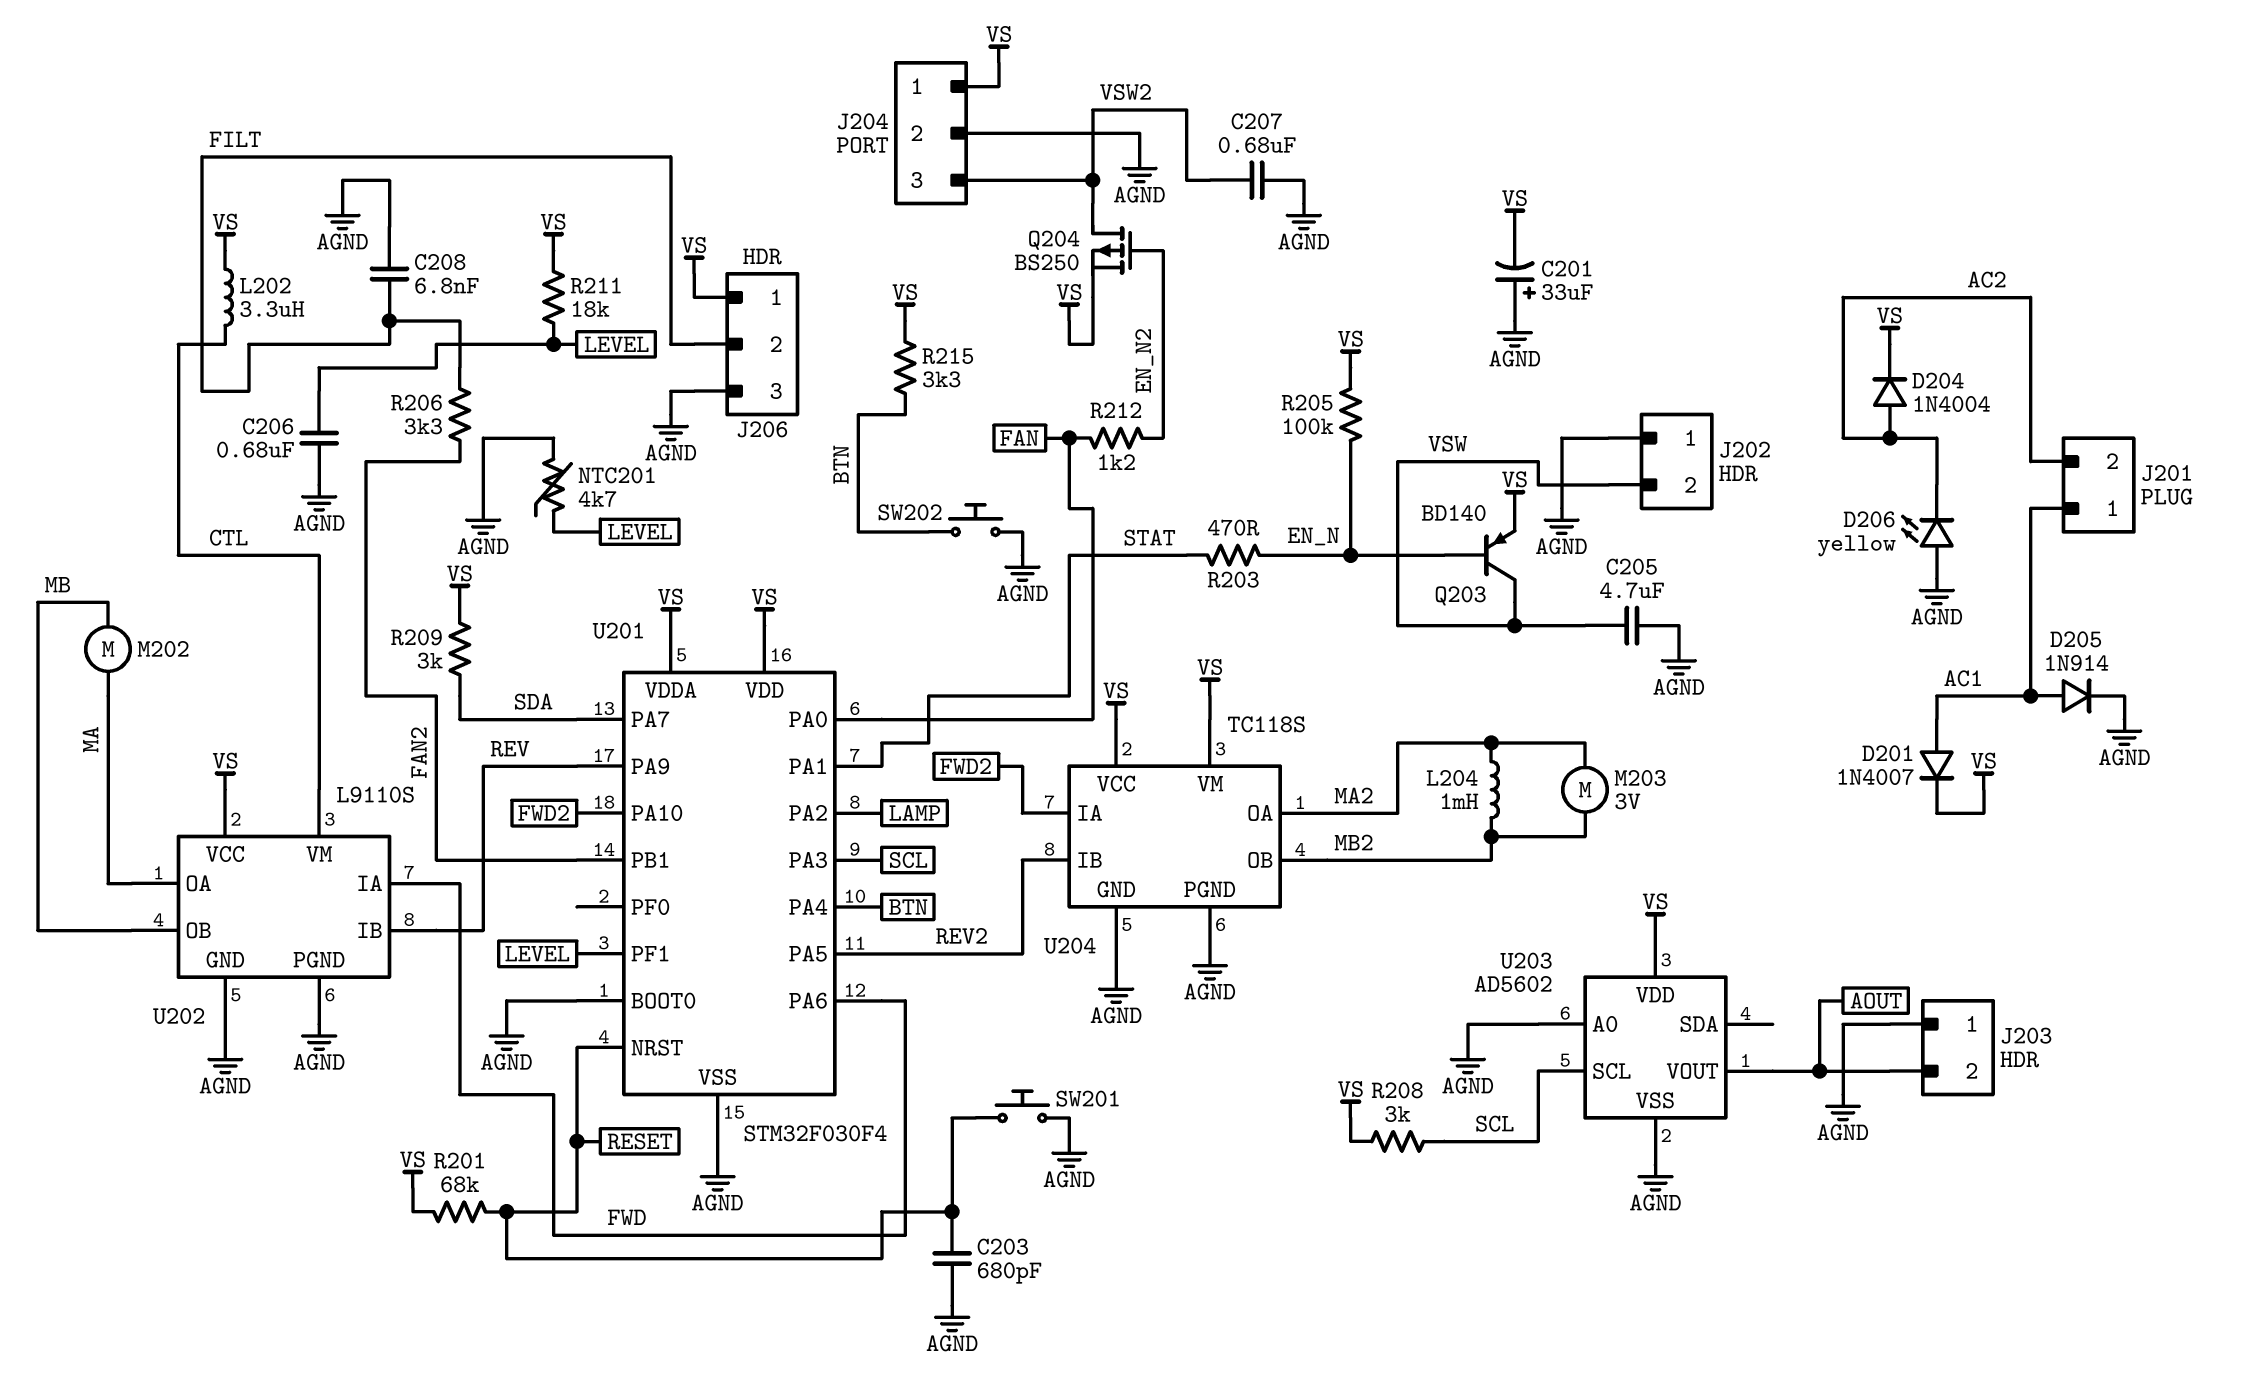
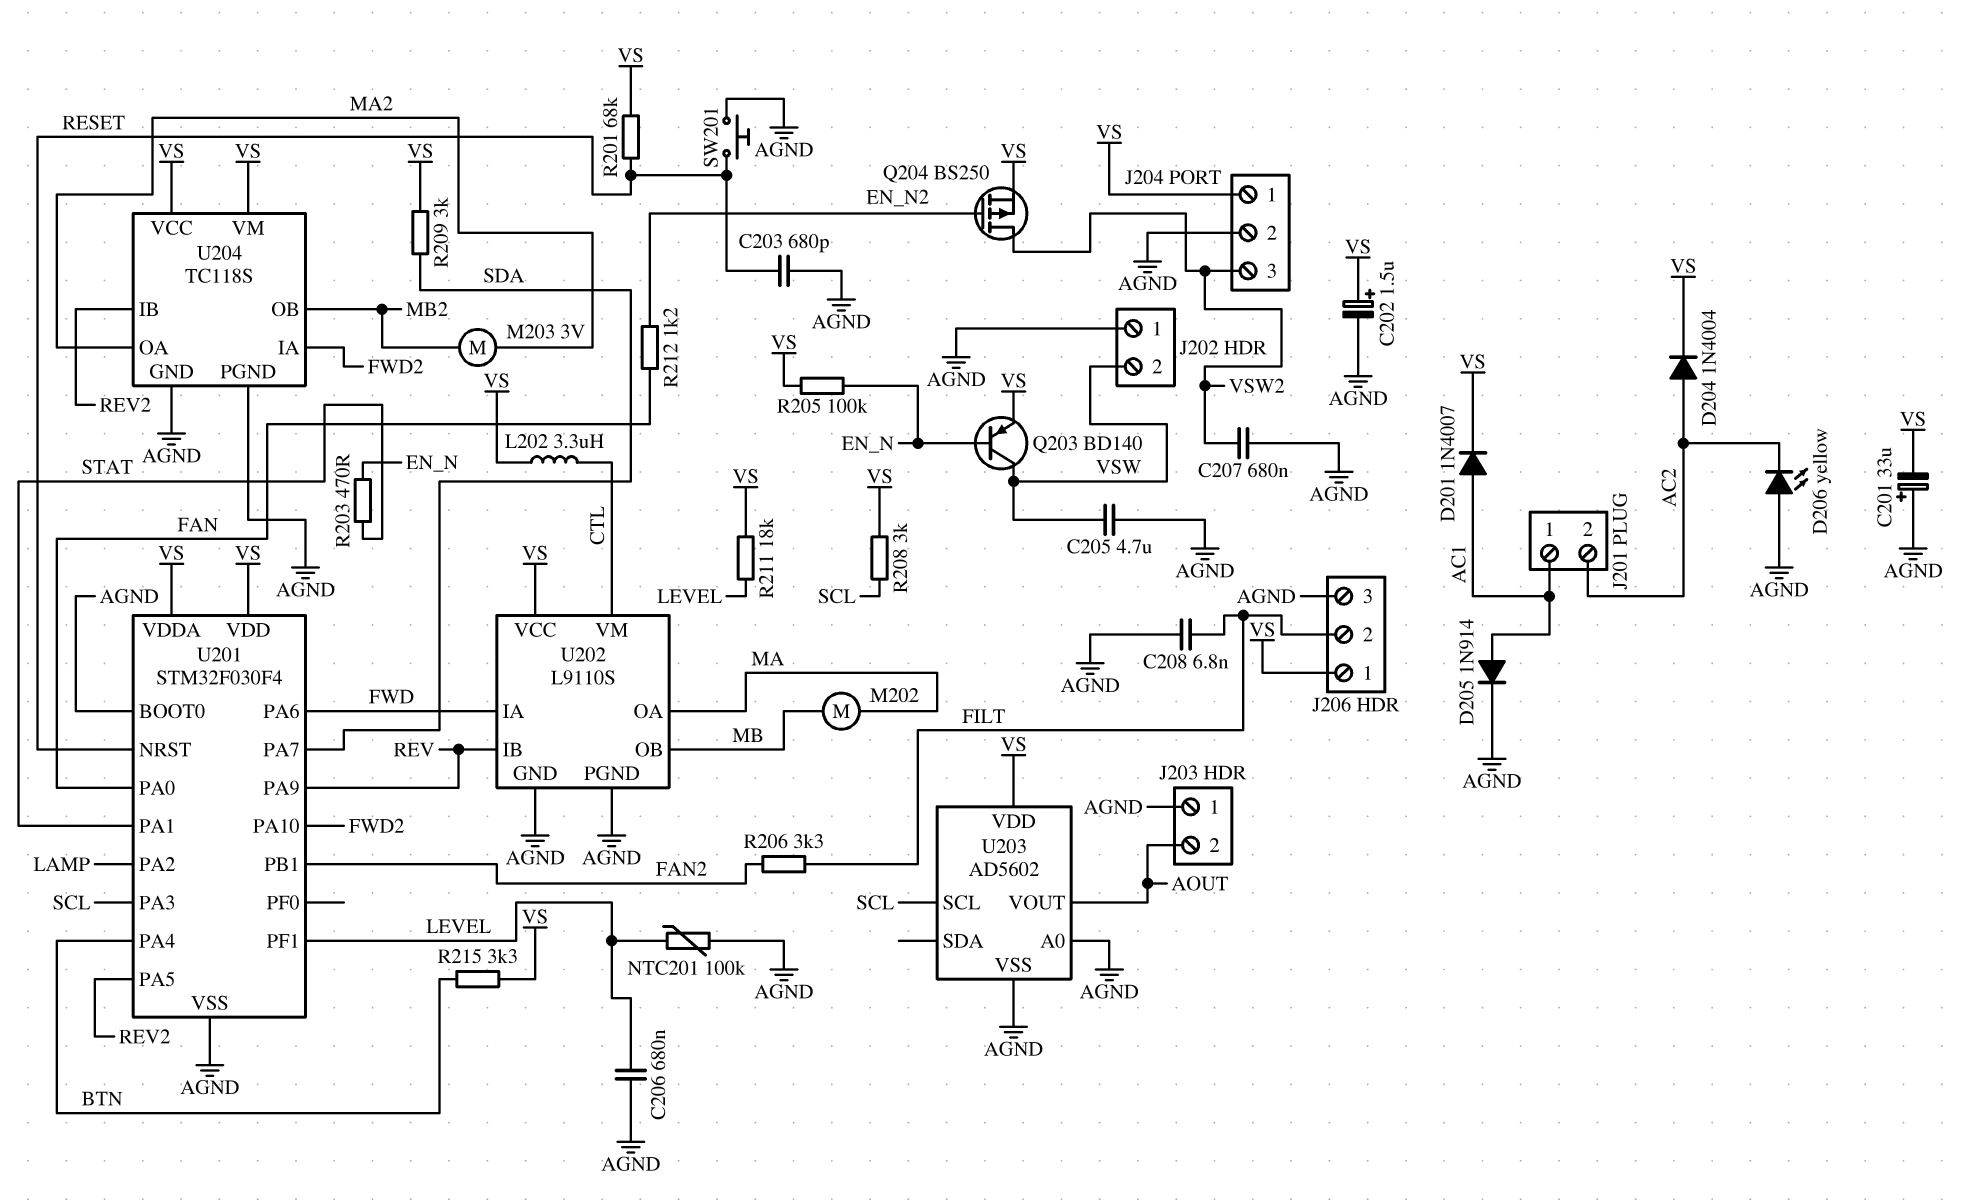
C202: none -> 1.5uF (plus VS, minus AGND)
L204: 1mH (MA2, MB2) -> none
NTC201: 4.7k (AGND, LEVEL) -> 100k (AGND, LEVEL)
SW202: button (AGND, BTN) -> none

